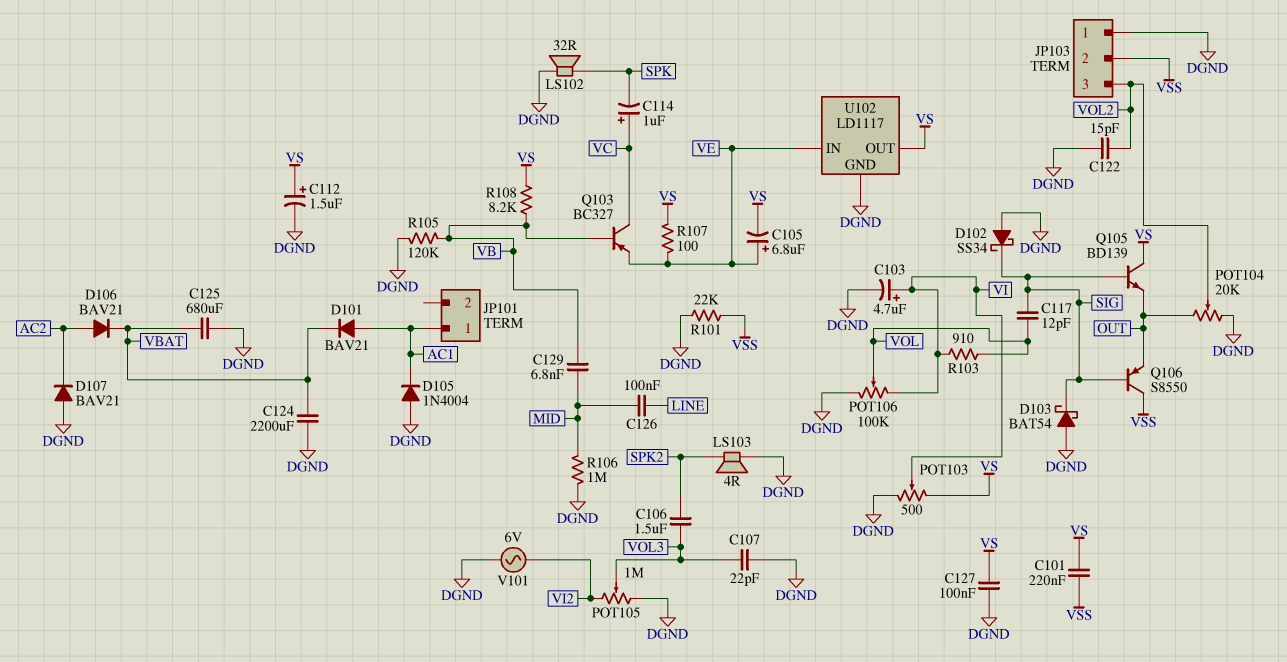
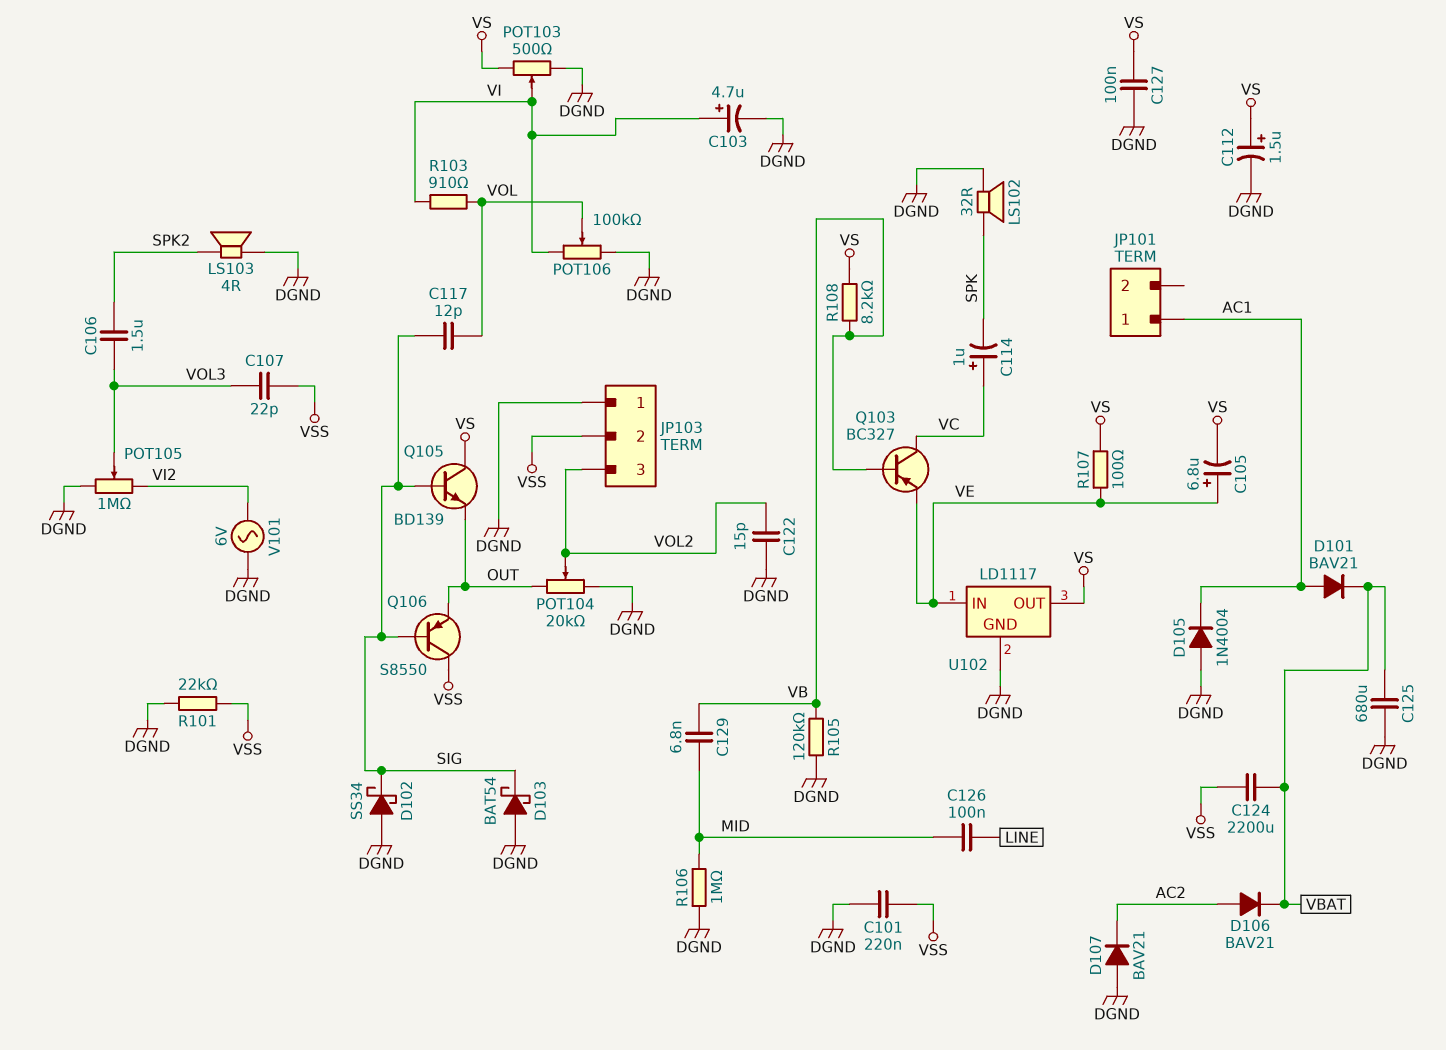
C101: 220nF (VS, VSS) -> 220nF (DGND, VSS)
C107: 22pF (DGND, VOL3) -> 22pF (VOL3, VSS)
C124: 2200uF (DGND, VBAT) -> 2200uF (VBAT, VSS)

